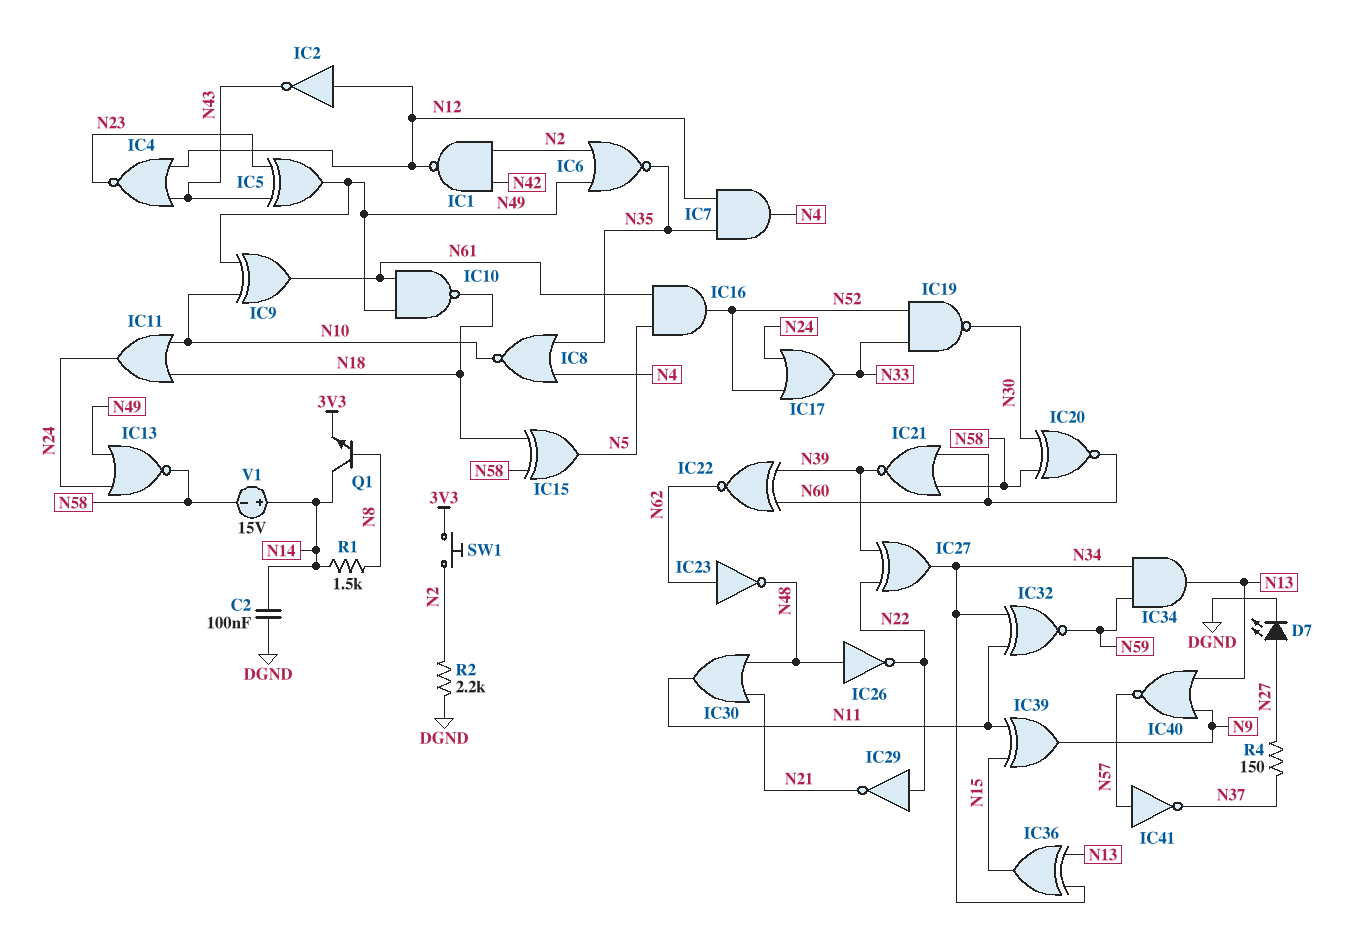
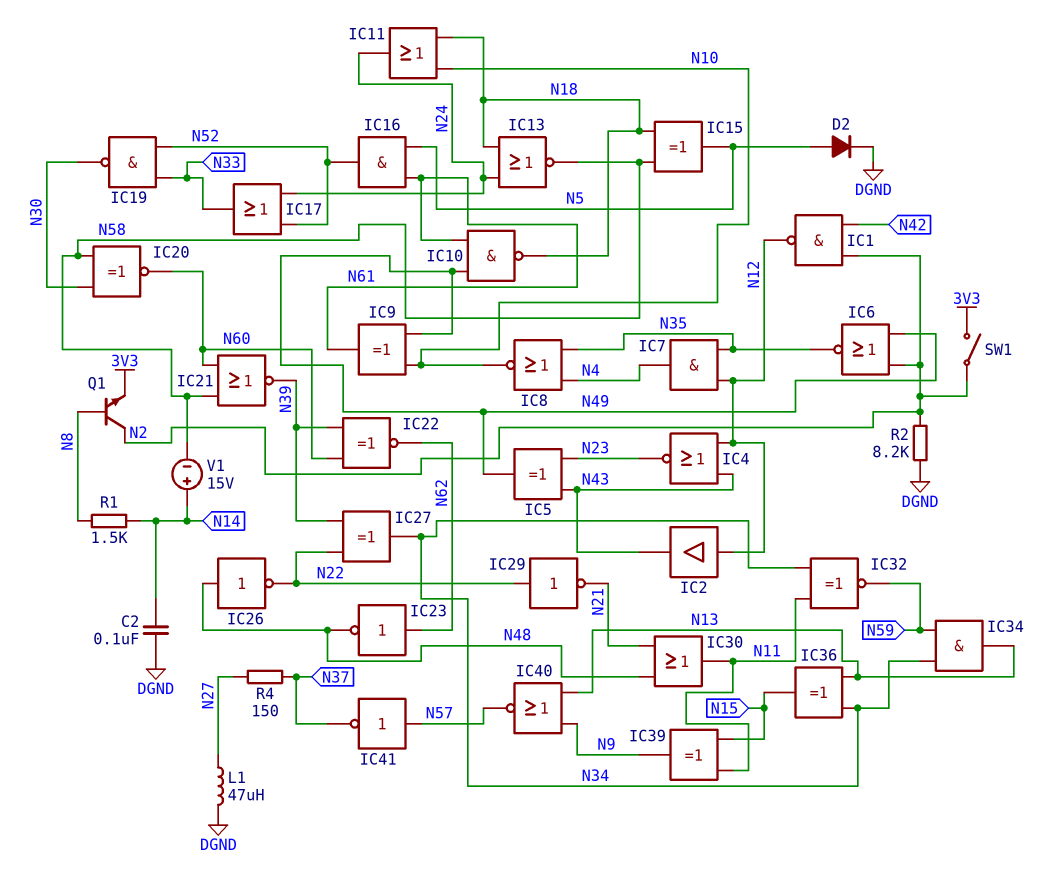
D2: none -> diode (A N5, K DGND)
D7: LED (A N27, K DGND) -> none
IC2: NOT (in N12, out N43) -> buffer (in N12, out N43)
IC13: NOR (in N24, in N49, out N58) -> NOR (in N18, in N24, out N58)
L1: none -> 47uH (DGND, N27)
Q1: NPN (B N8, C N14, E 3V3) -> NPN (B N8, C N2, E 3V3)
R2: 2.2k (DGND, N2) -> 8.2k (DGND, N2)
SW1: button (3V3, N2) -> switch (3V3, N2)

